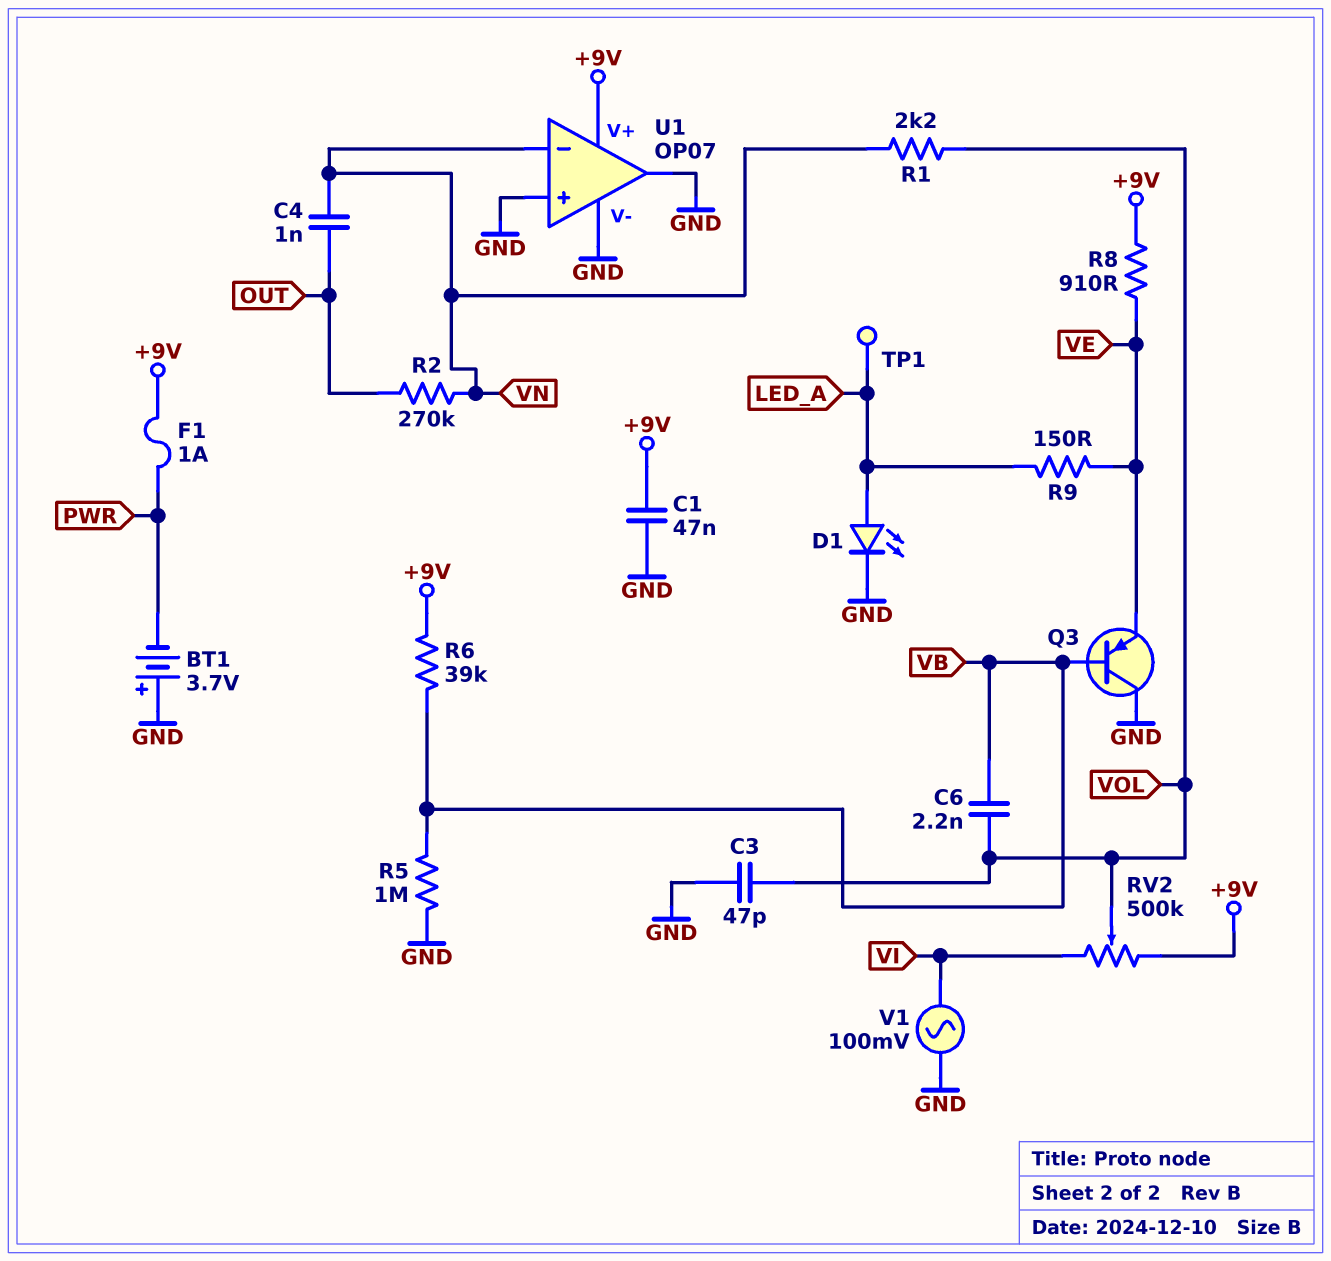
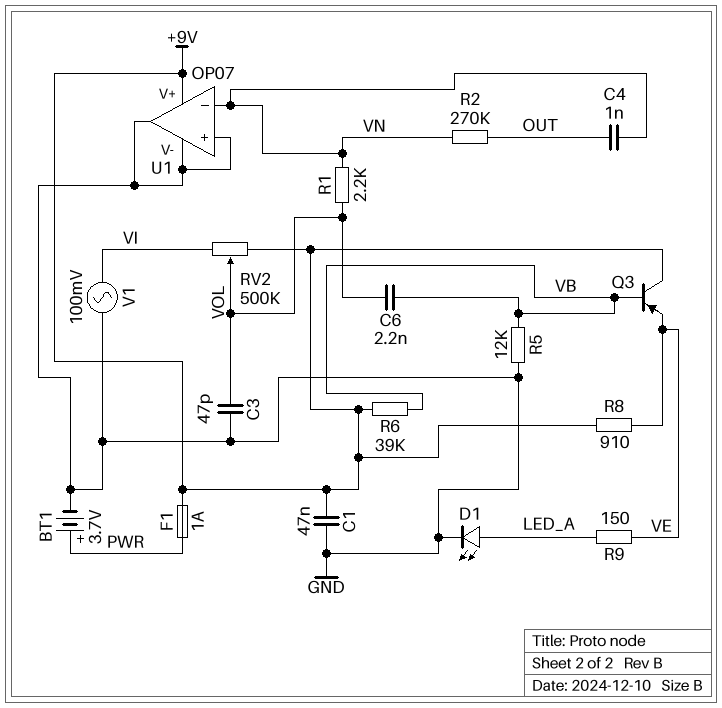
BT1: 3.7V (plus GND, minus PWR) -> 3.7V (plus PWR, minus GND)
Q3: PNP (B VB, C GND, E VE) -> PNP (B VB, C +9V, E VE)
R5: 1M (GND, VB) -> 12k (GND, VB)
TP1: test point (LED_A) -> none

